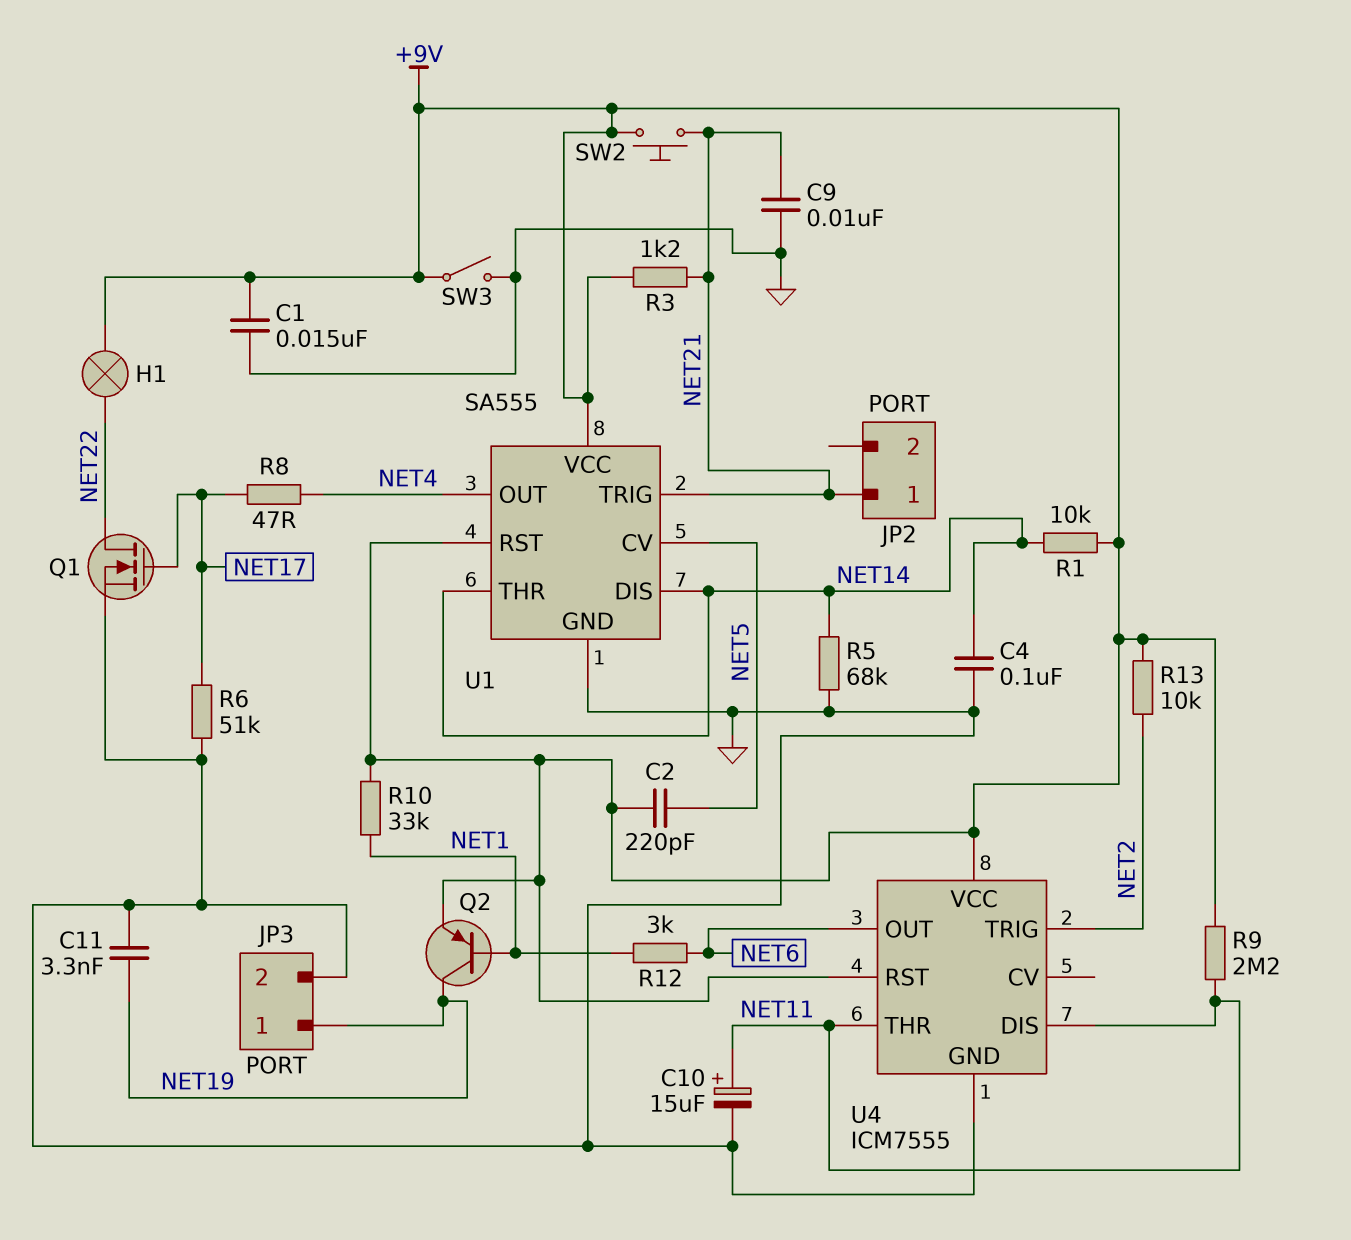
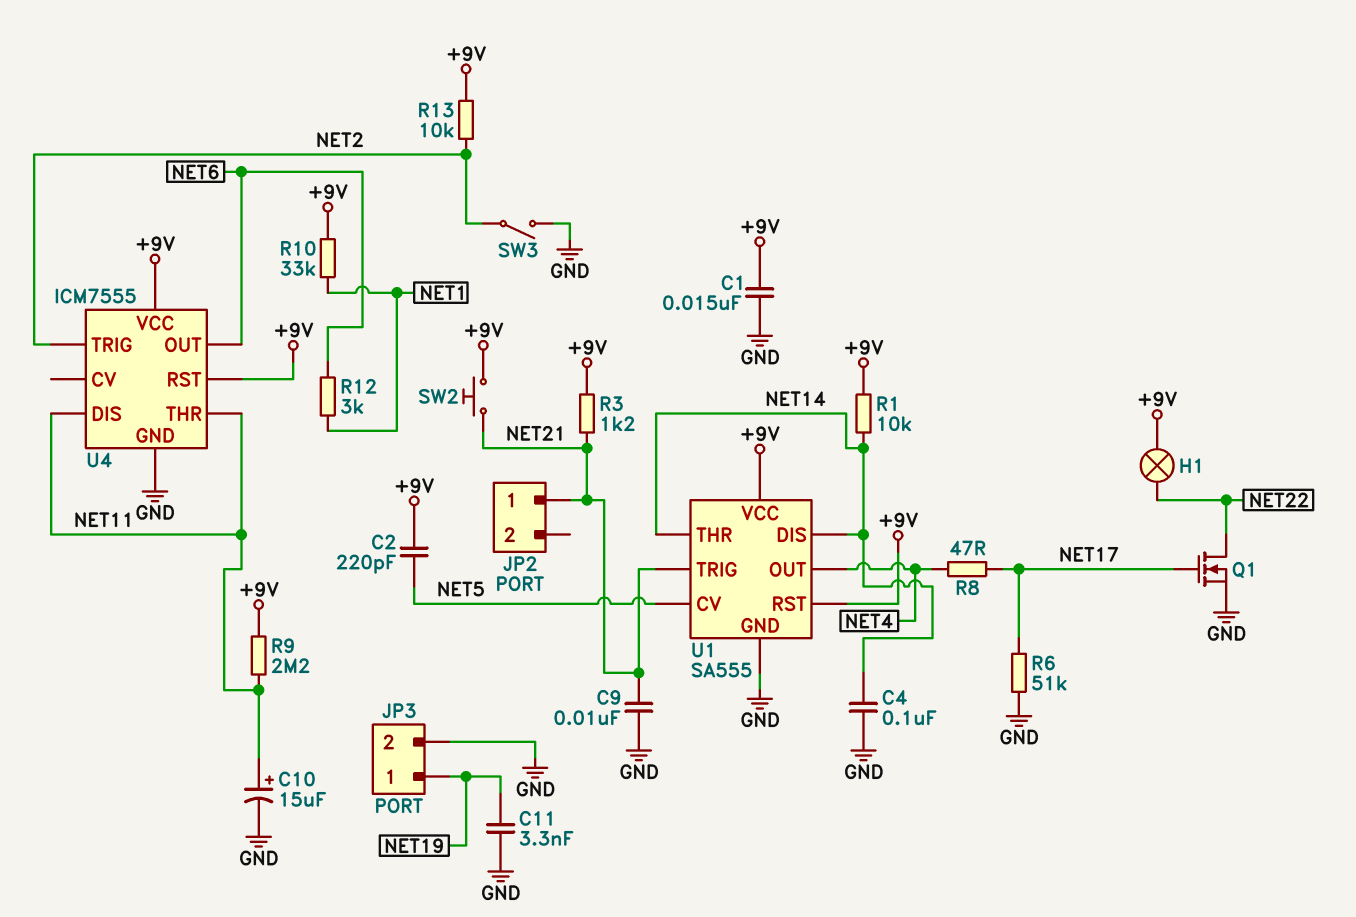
Q2: PNP (B NET1, C NET19, E +9V) -> none
R5: 68k (GND, NET14) -> none
SW3: switch (+9V, GND) -> switch (GND, NET2)

